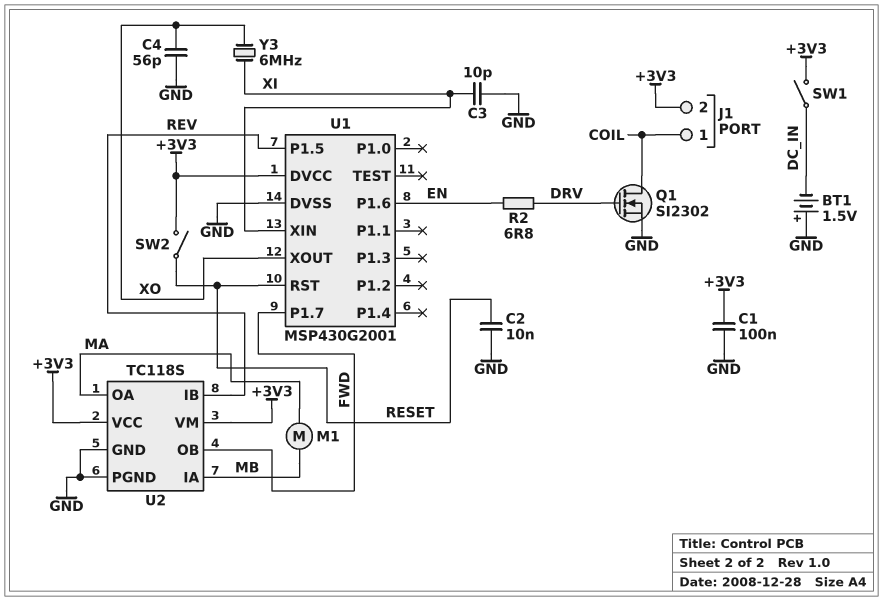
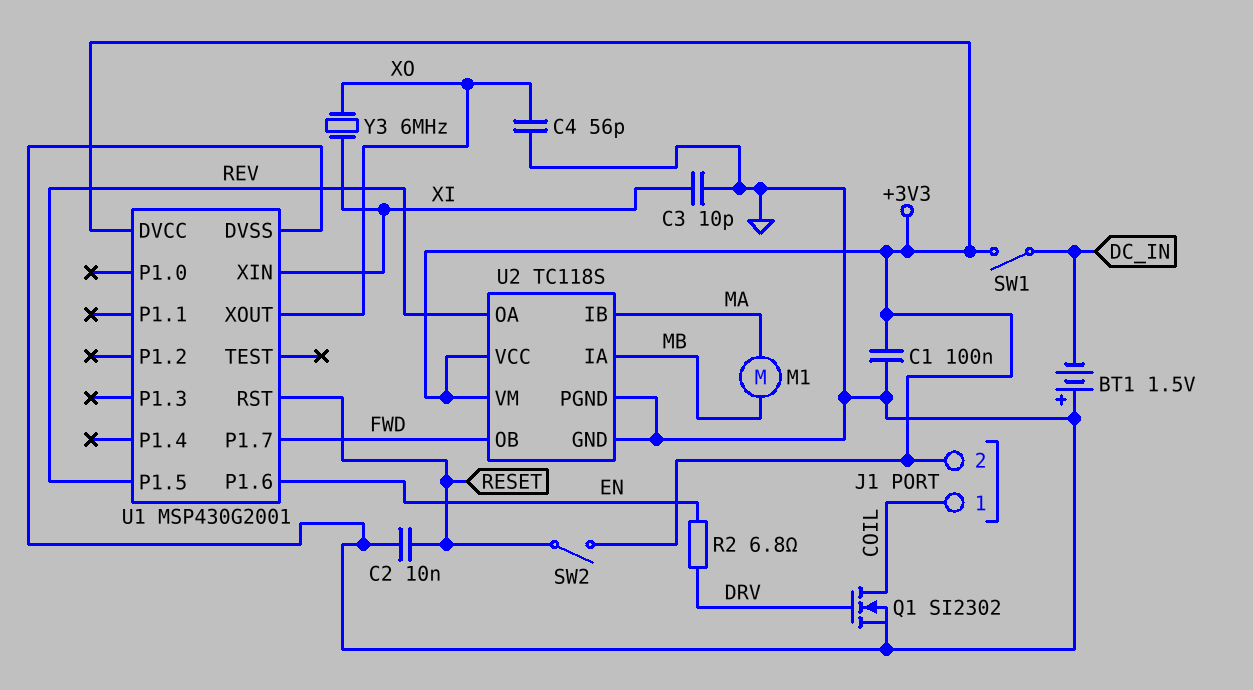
U2 pin IB: REV -> MA
U2 pin OA: MA -> REV

